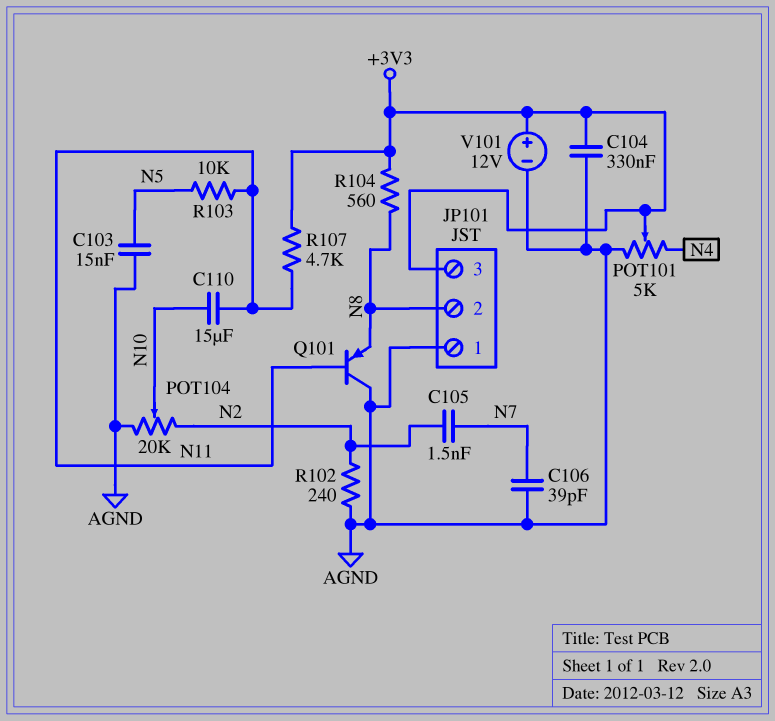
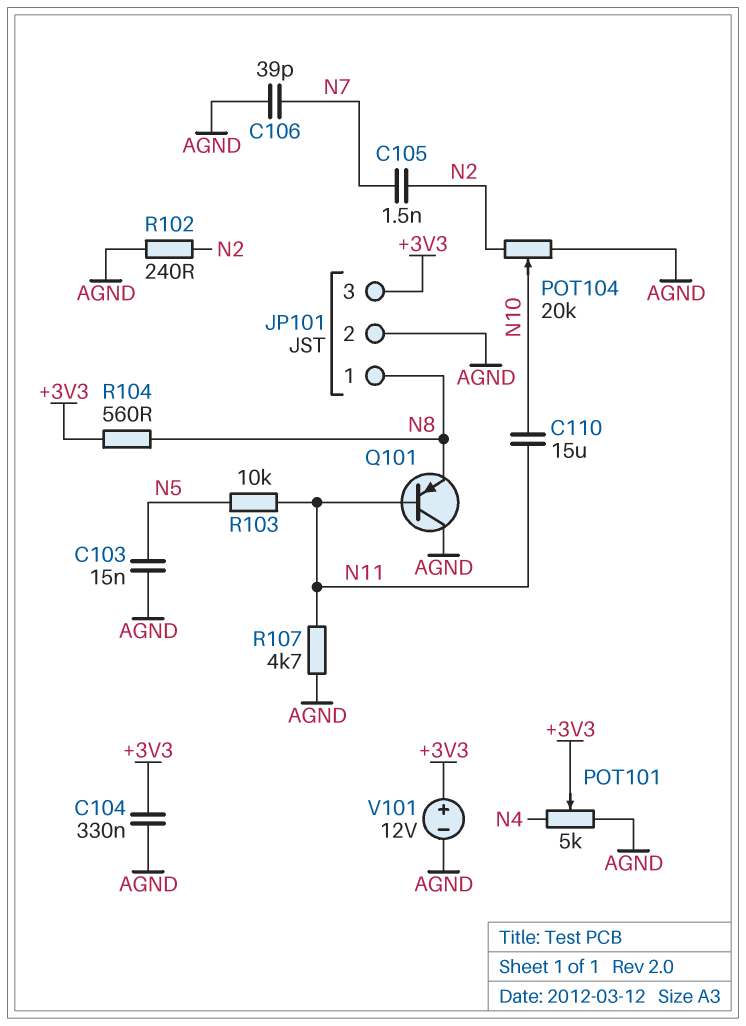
JP101 pin 1: AGND -> N8
JP101 pin 2: N8 -> AGND
R107: 4.7k (+3V3, N11) -> 4.7k (AGND, N11)

